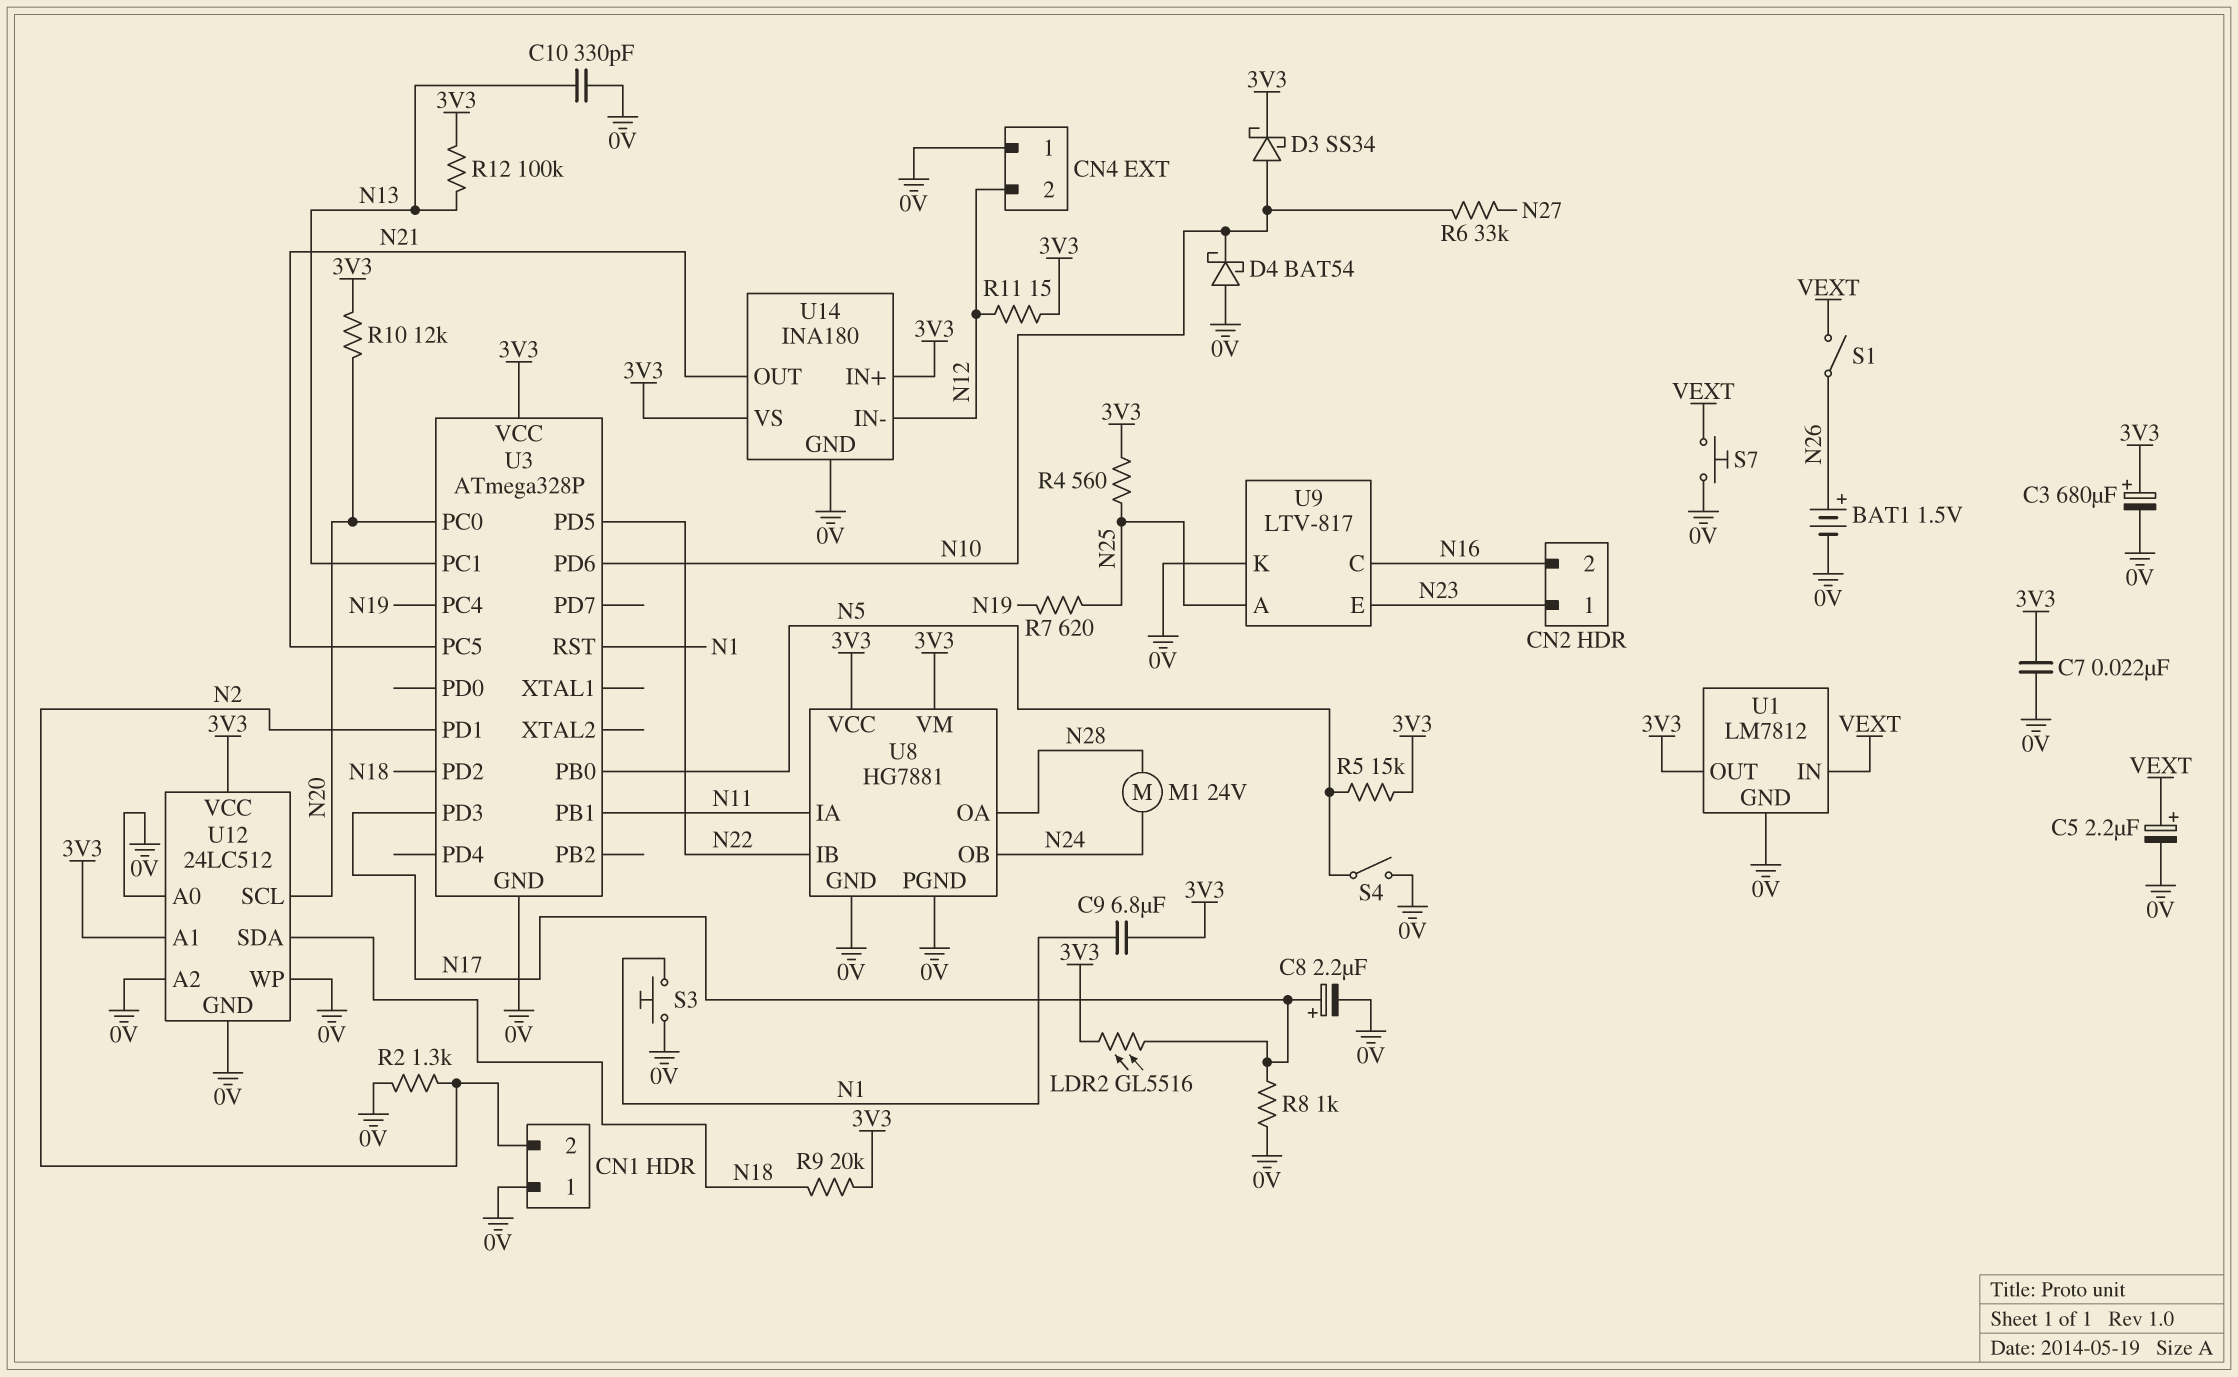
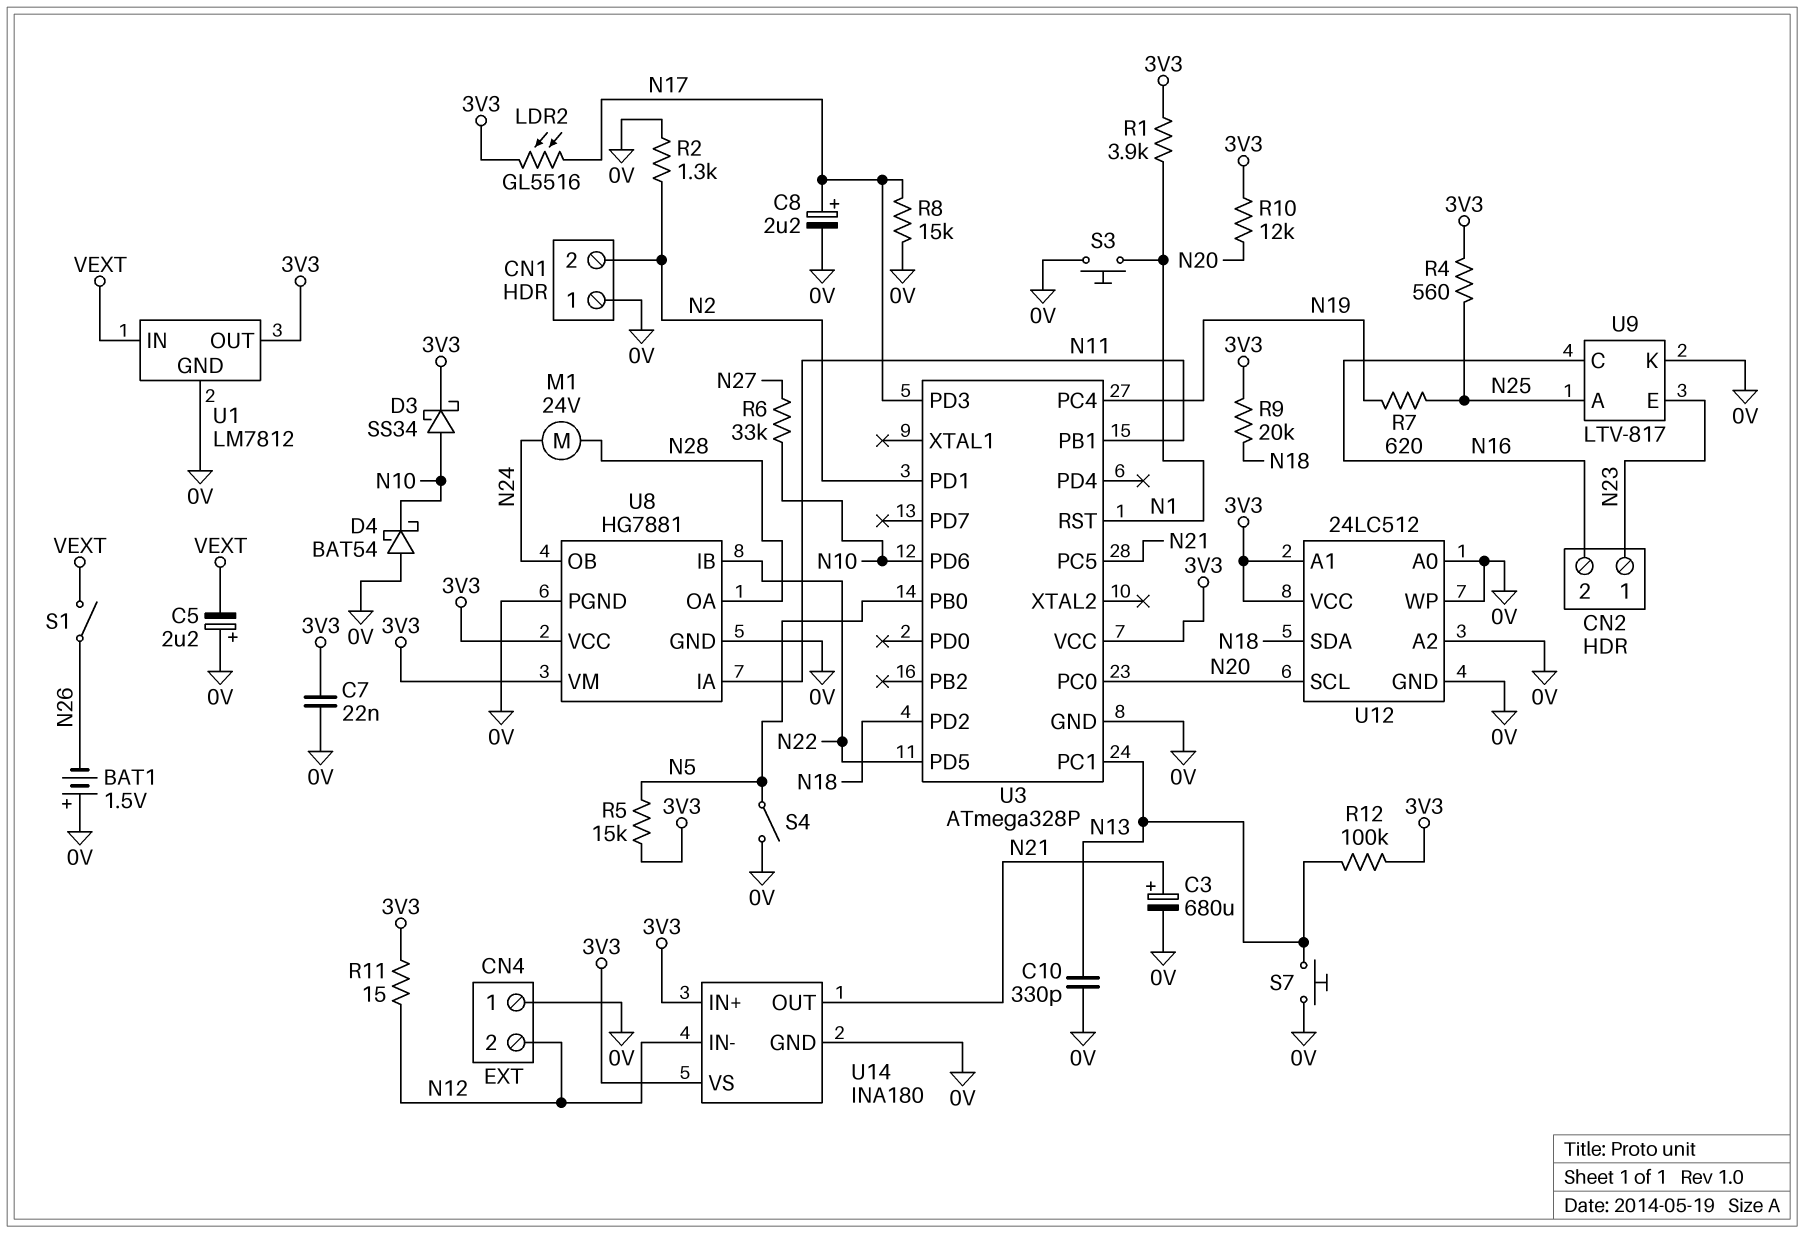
BAT1: 1.5V (plus N26, minus 0V) -> 1.5V (plus 0V, minus N26)
C3: 680uF (plus 3V3, minus 0V) -> 680uF (plus N21, minus 0V)
C5: 2.2uF (plus VEXT, minus 0V) -> 2.2uF (plus 0V, minus VEXT)
C9: 6.8uF (3V3, N1) -> none
R1: none -> 3.9k (3V3, N1)
R8: 1k (0V, N17) -> 15k (0V, N17)
S7: button (0V, VEXT) -> button (0V, N13)

